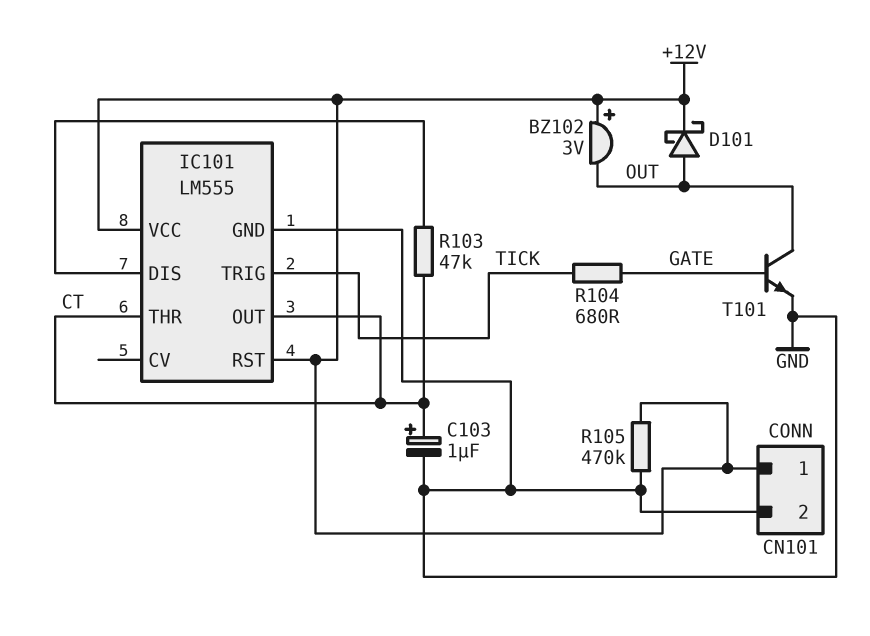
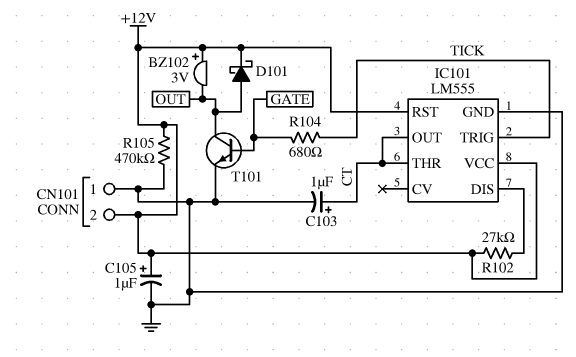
C105: none -> 1uF (plus +12V, minus GND)
CN101 pin 1: +12V -> GND
CN101 pin 2: GND -> +12V
R102: none -> 27k (+12V, IC101/DIS)
R103: 47k (CT, IC101/DIS) -> none

